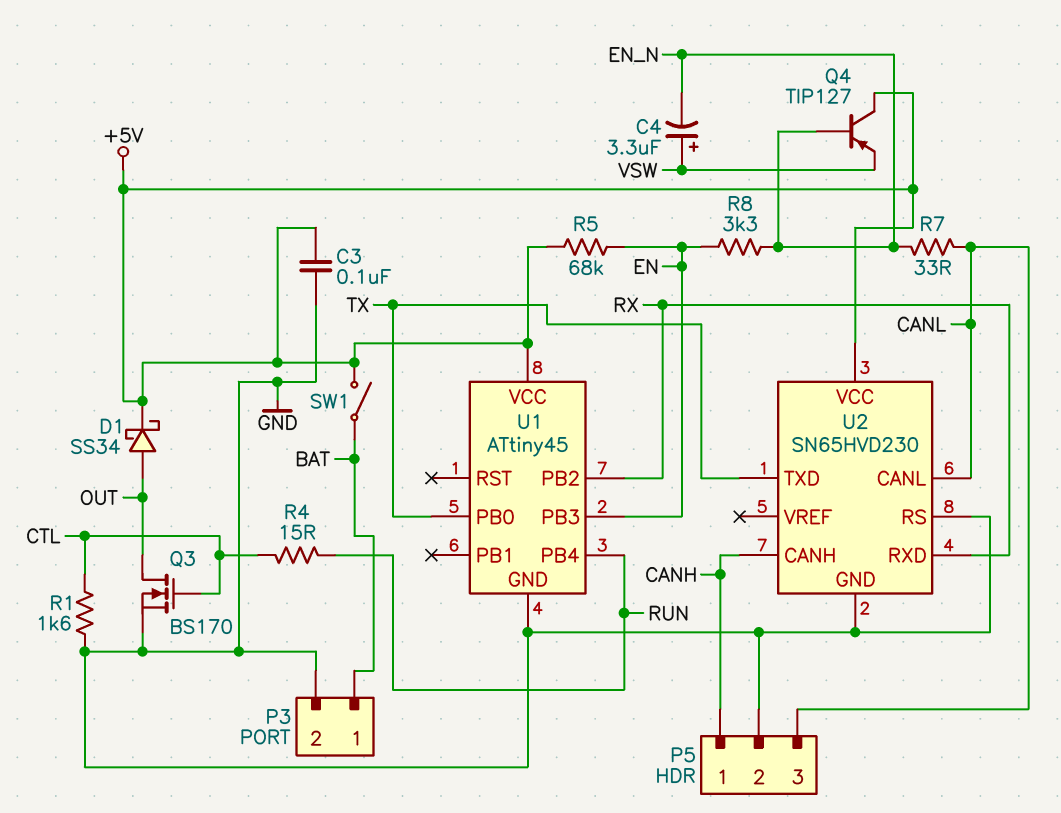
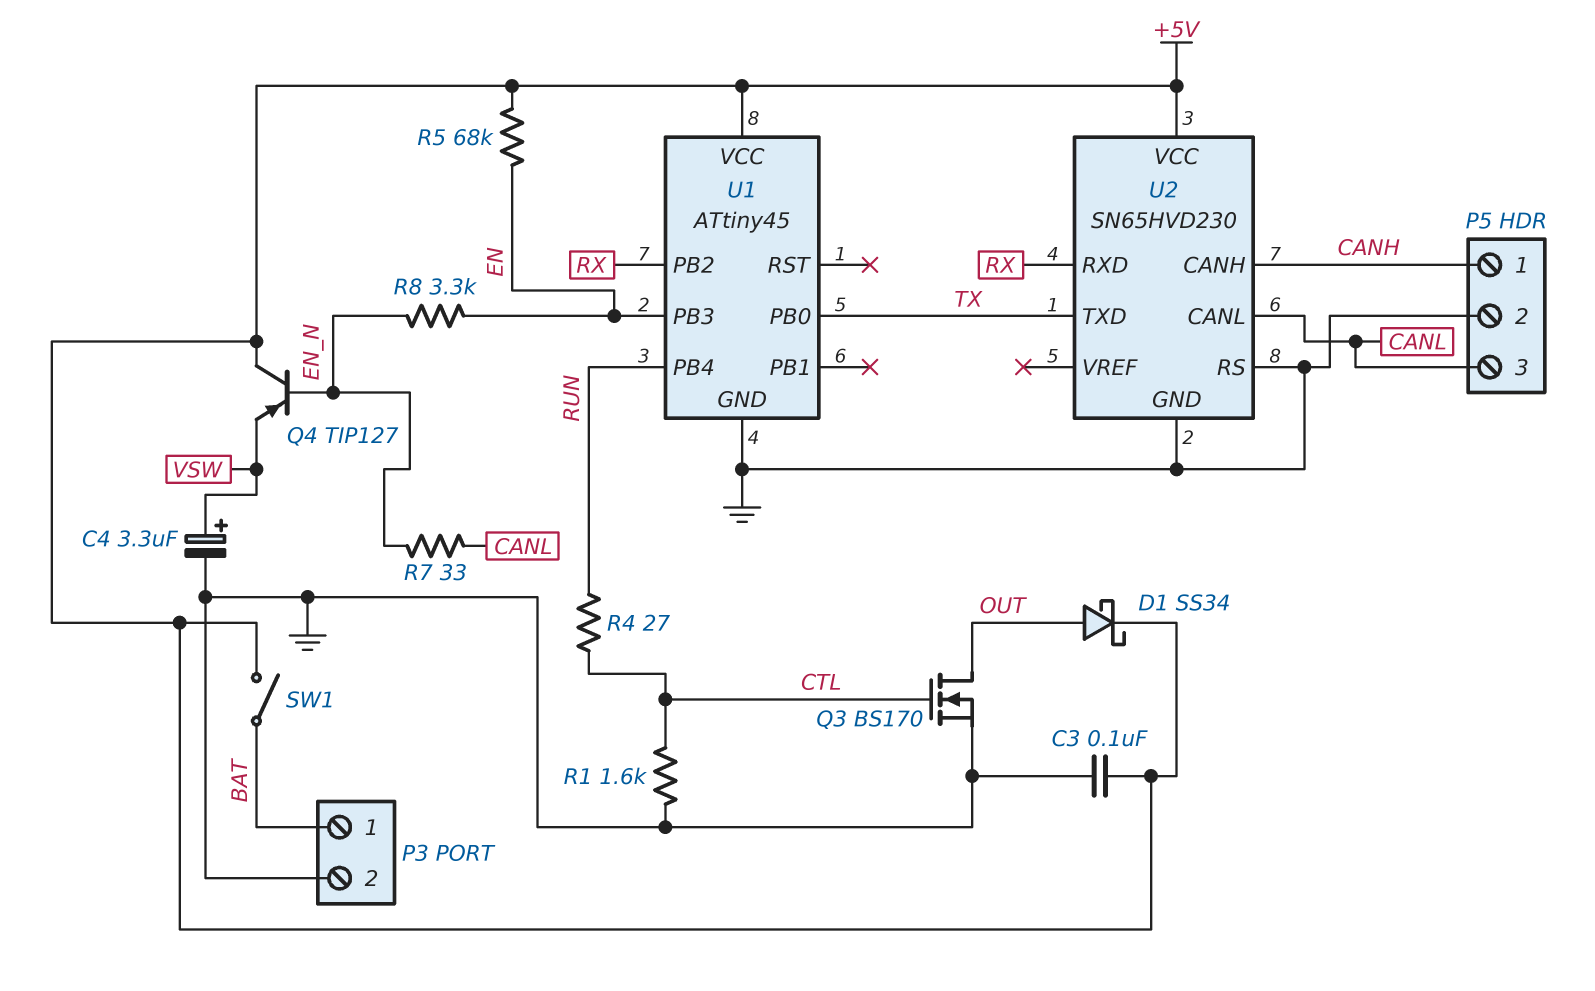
C4: 3.3uF (plus VSW, minus EN_N) -> 3.3uF (plus VSW, minus GND)
R4: 15 (CTL, RUN) -> 27 (CTL, RUN)

